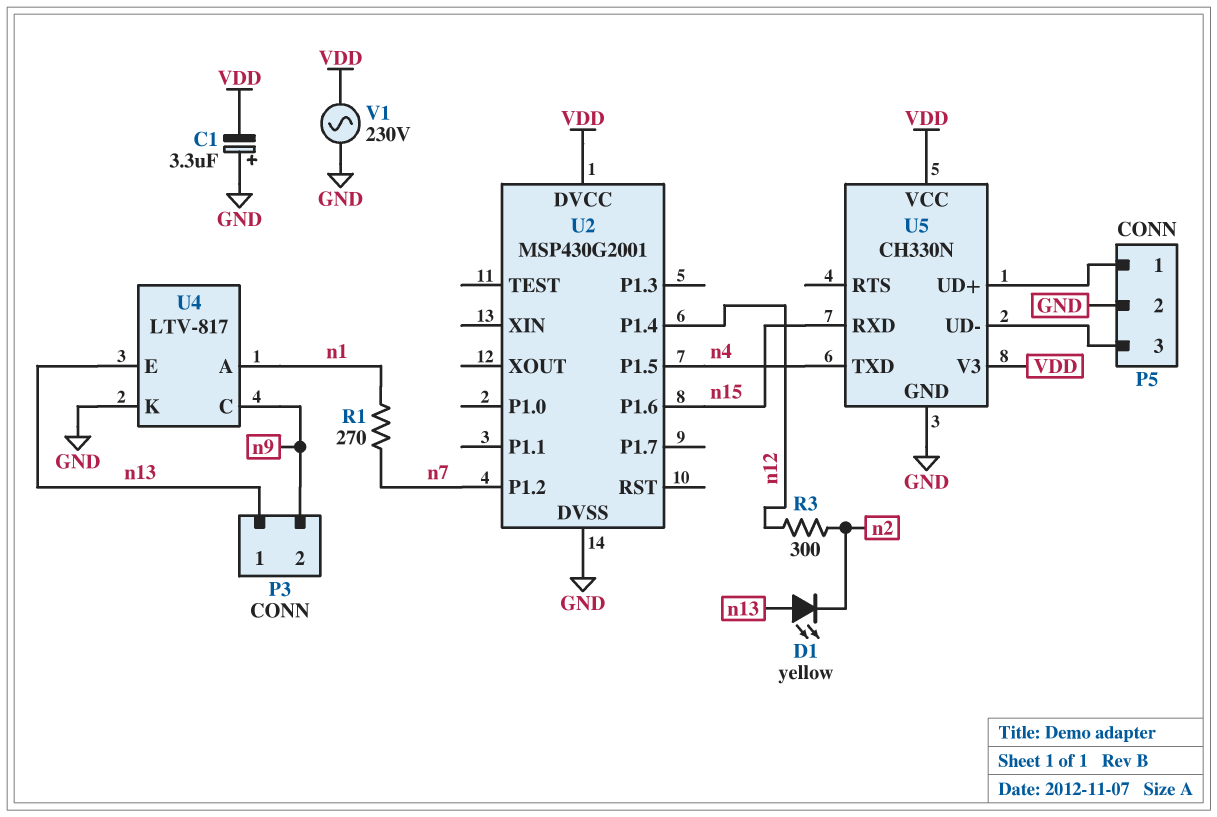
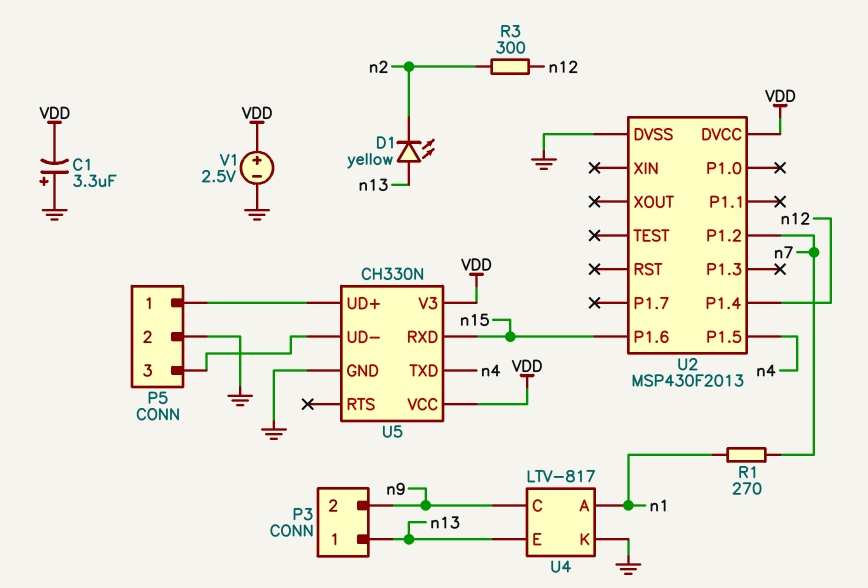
U2: MSP430G2001 -> MSP430F2013
V1: AC 230V (GND, VDD) -> 2.5V (plus VDD, minus GND)

